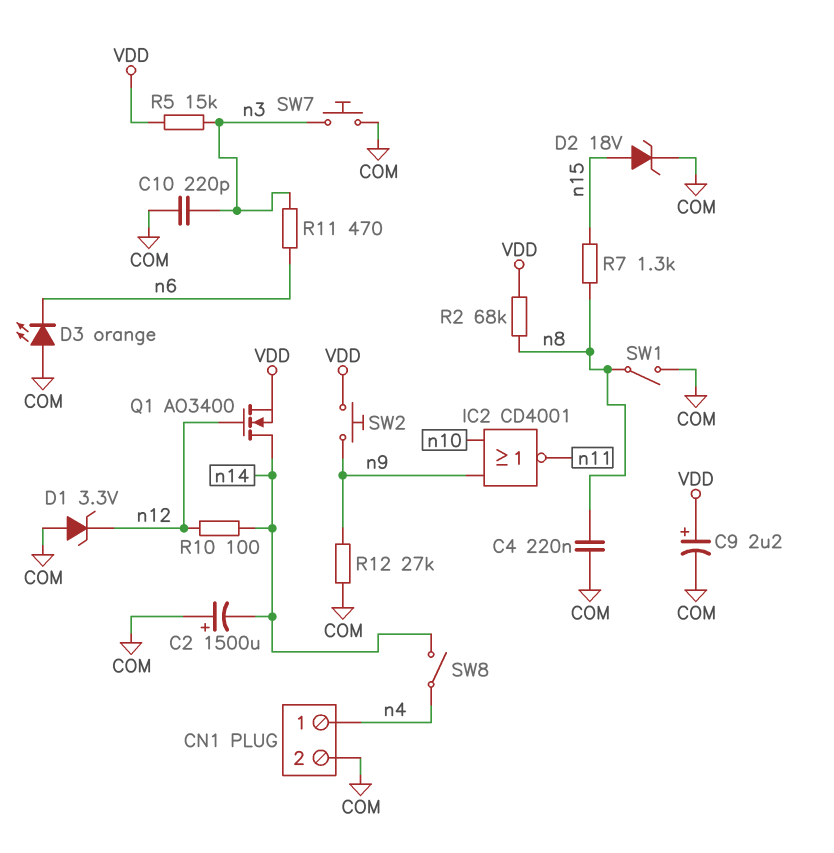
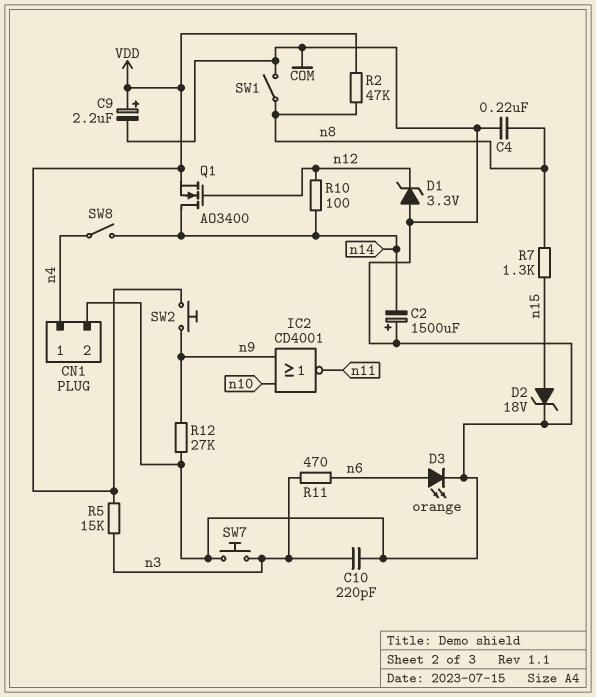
D3: LED orange (A COM, K n6) -> LED orange (A n6, K COM)
R2: 68k (VDD, n8) -> 47k (VDD, n8)

